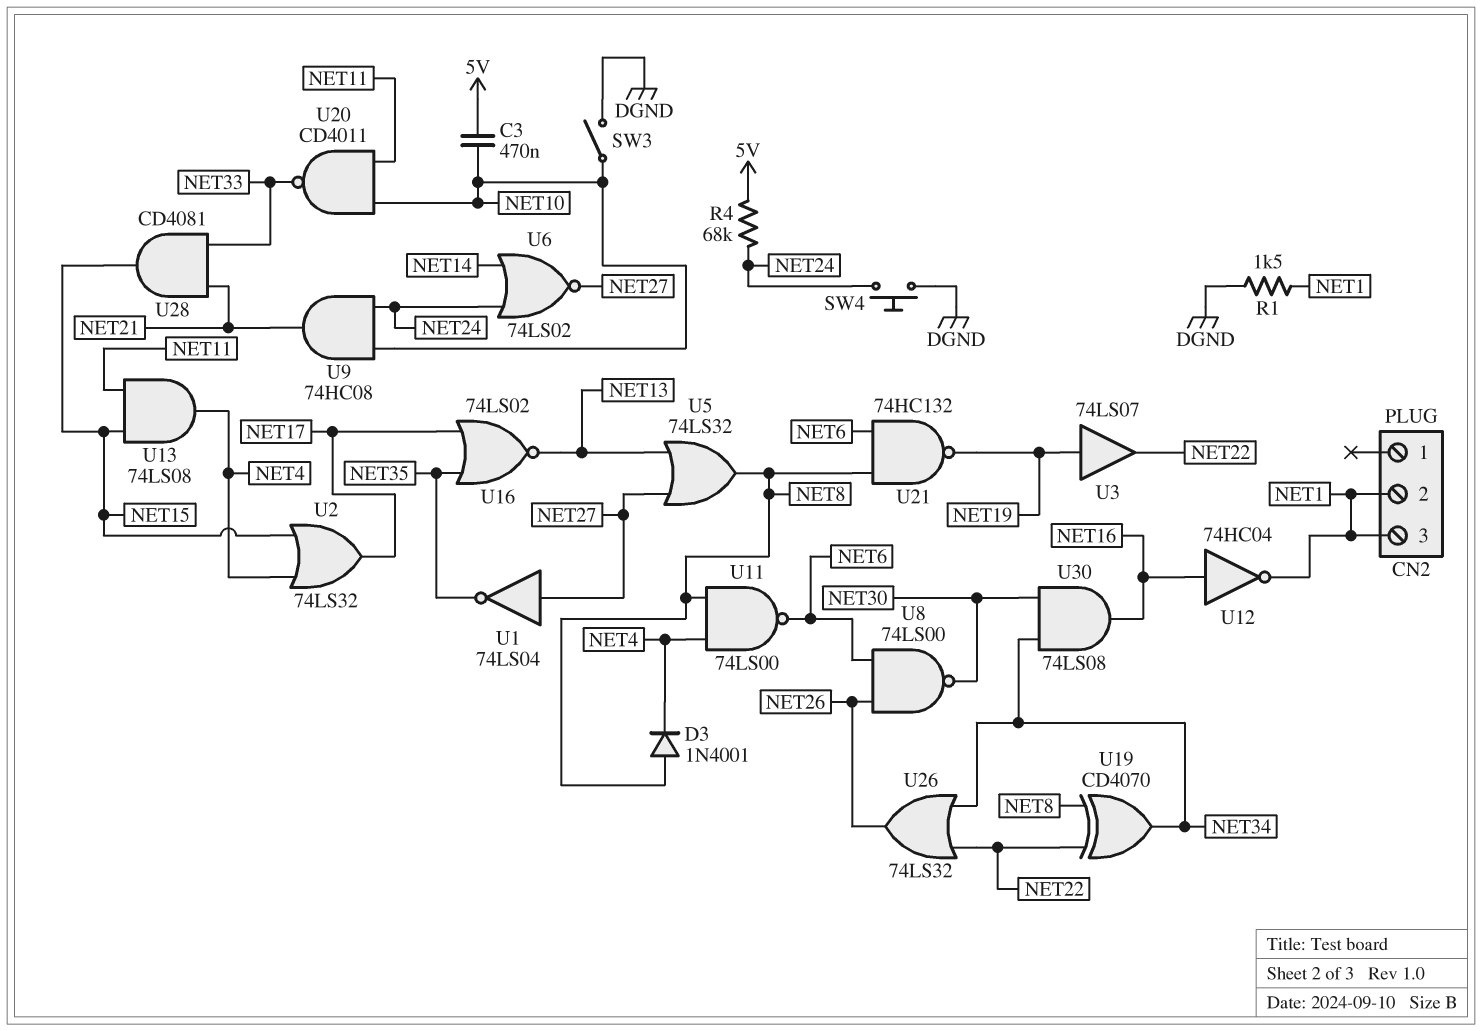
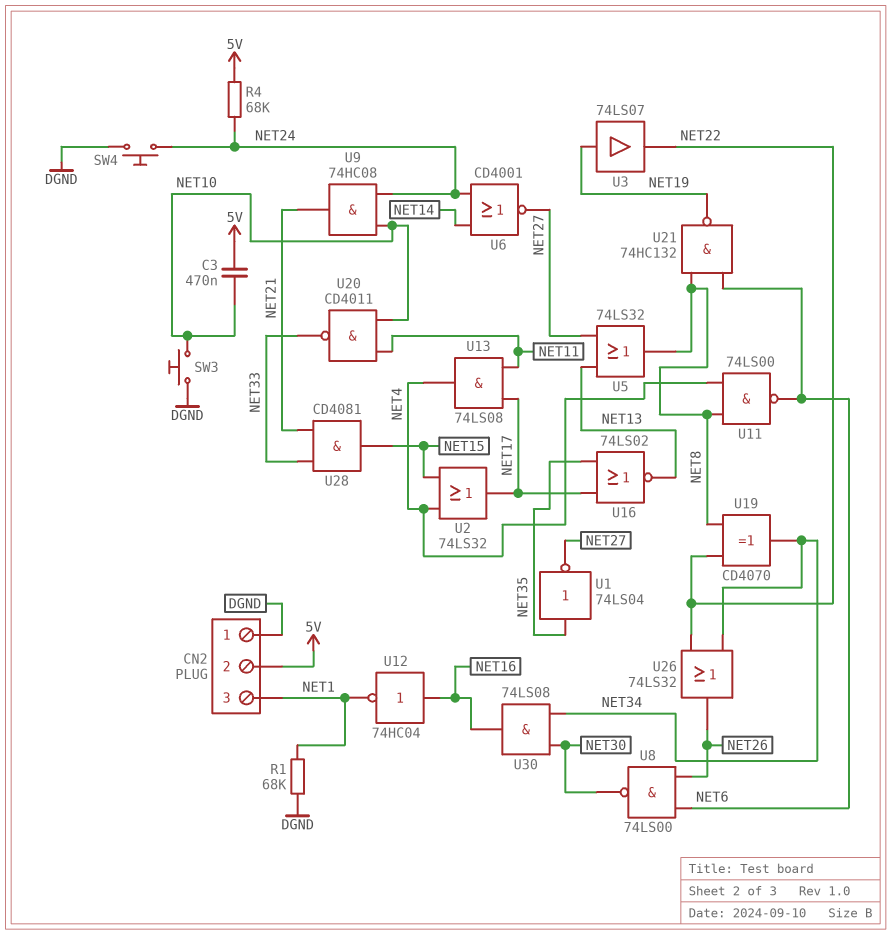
CN2 pin 1: none -> DGND
CN2 pin 2: NET1 -> 5V
D3: diode 1N4001 (A NET8, K NET4) -> none
R1: 1.5k (DGND, NET1) -> 68k (DGND, NET1)
SW3: switch (DGND, NET10) -> button (DGND, NET10)
U1: NOT 74LS04 (in NET27, out NET35) -> NOT 74LS04 (in NET35, out NET27)
U6: NOR 74LS02 (in NET14, in NET24, out NET27) -> NOR CD4001 (in NET14, in NET24, out NET27)
U13: AND 74LS08 (in NET11, in NET15, out NET4) -> AND 74LS08 (in NET11, in NET17, out NET4)

